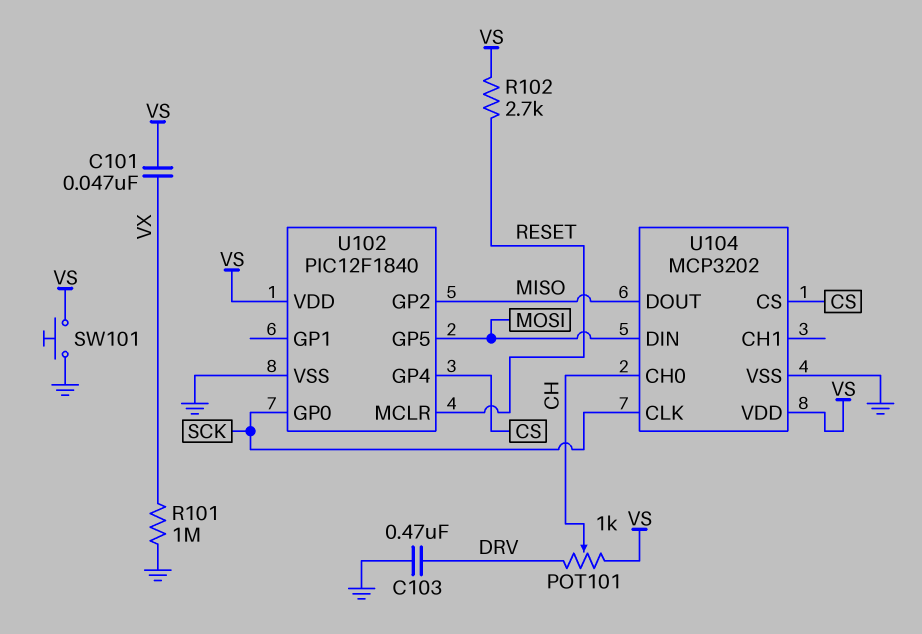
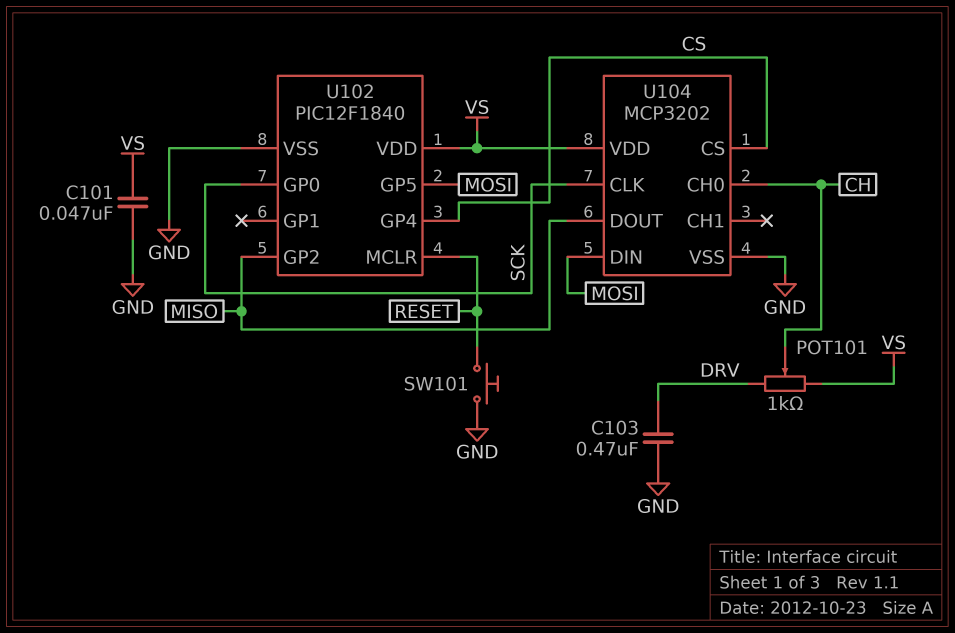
C101: 47nF (VS, VX) -> 47nF (GND, VS)
R101: 1M (GND, VX) -> none
R102: 2.7k (RESET, VS) -> none
SW101: button (GND, VS) -> button (GND, RESET)

